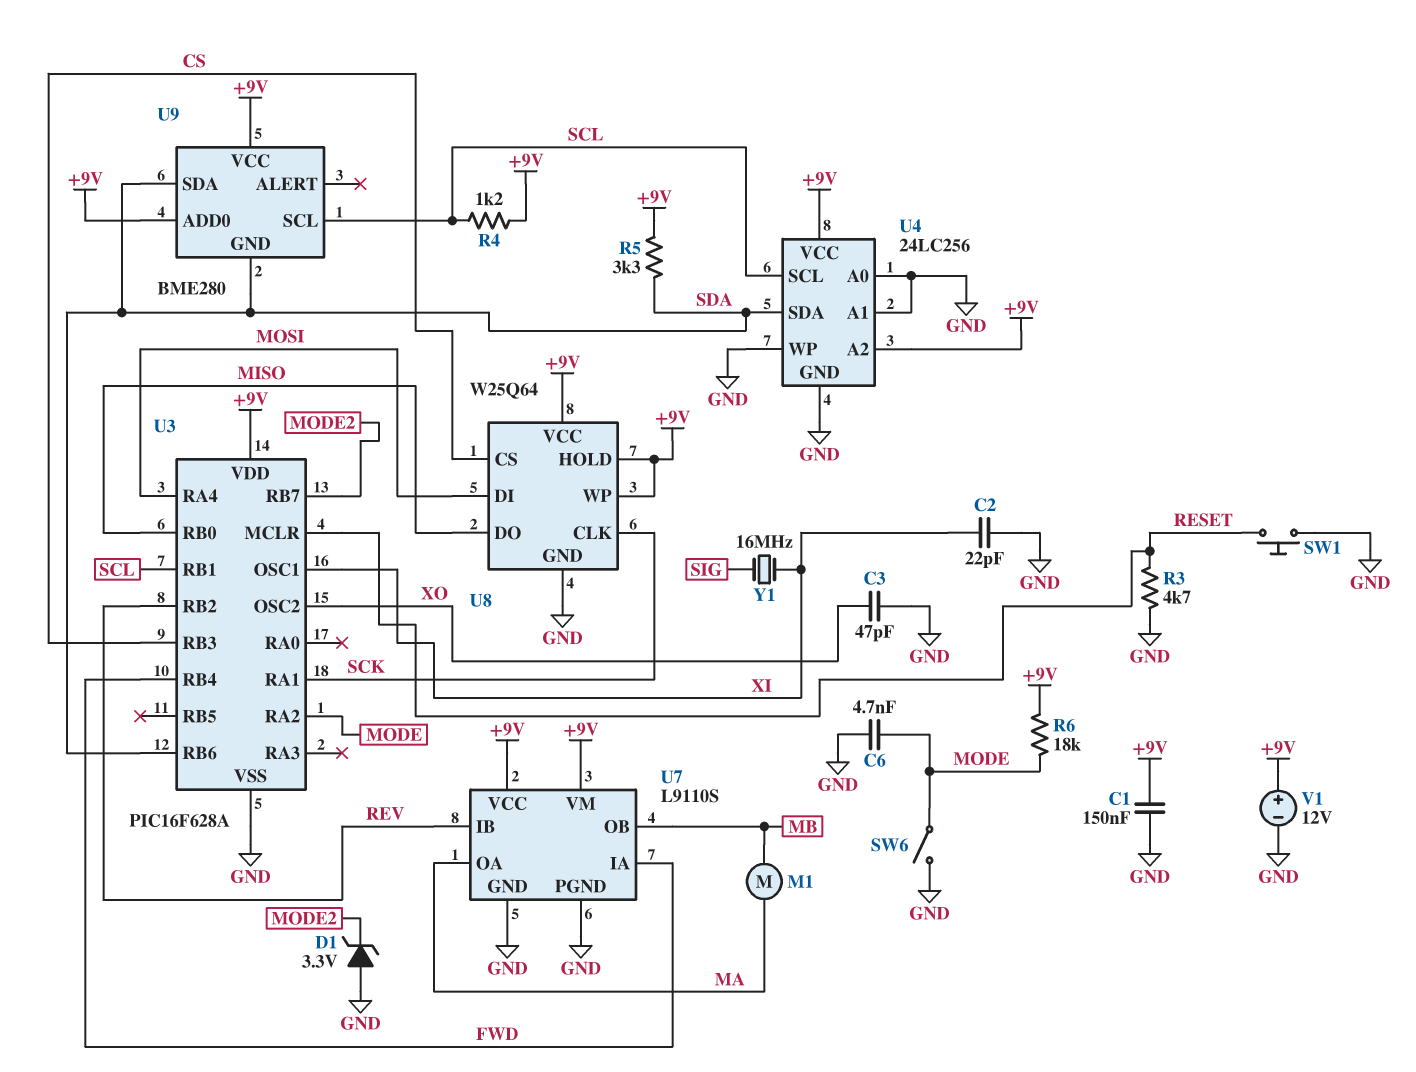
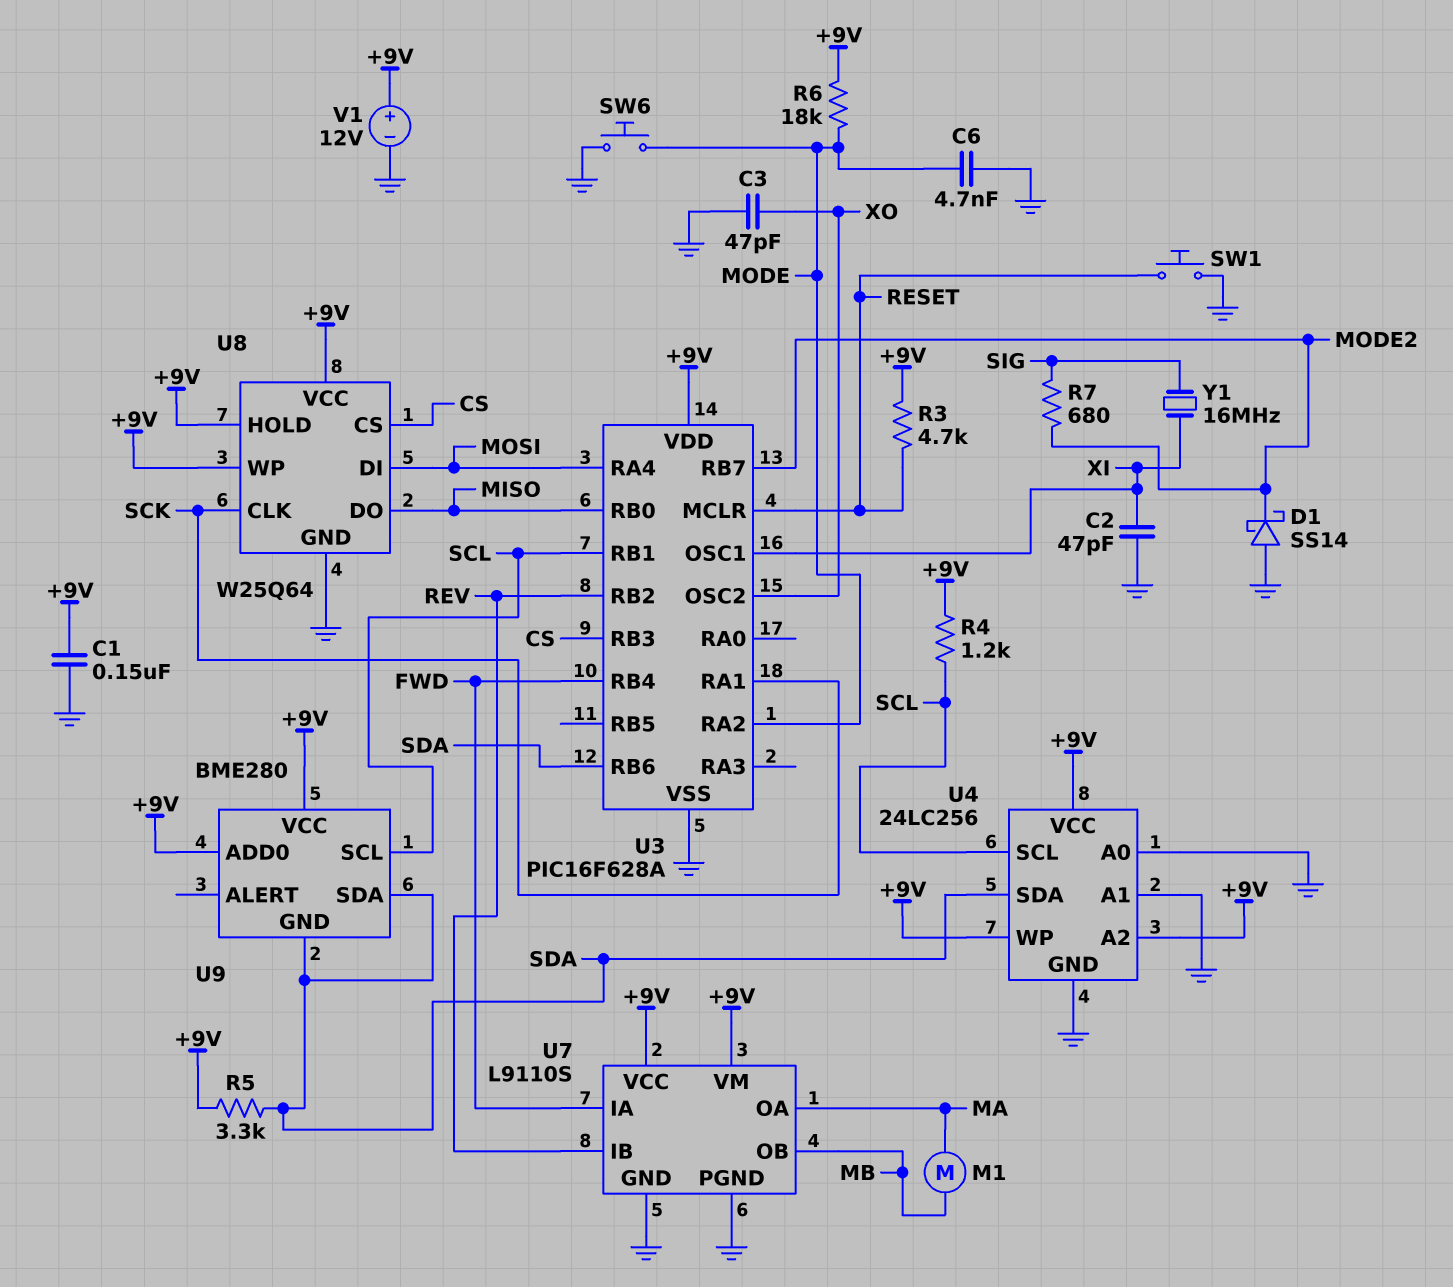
C2: 22pF (GND, XI) -> 47pF (GND, XI)
D1: zener 3.3V (A GND, K MODE2) -> schottky SS14 (A GND, K MODE2)
R3: 4.7k (GND, RESET) -> 4.7k (+9V, RESET)
R7: none -> 680 (MODE2, SIG)
SW6: switch (GND, MODE) -> button (GND, MODE)
U4 pin WP: GND -> +9V

